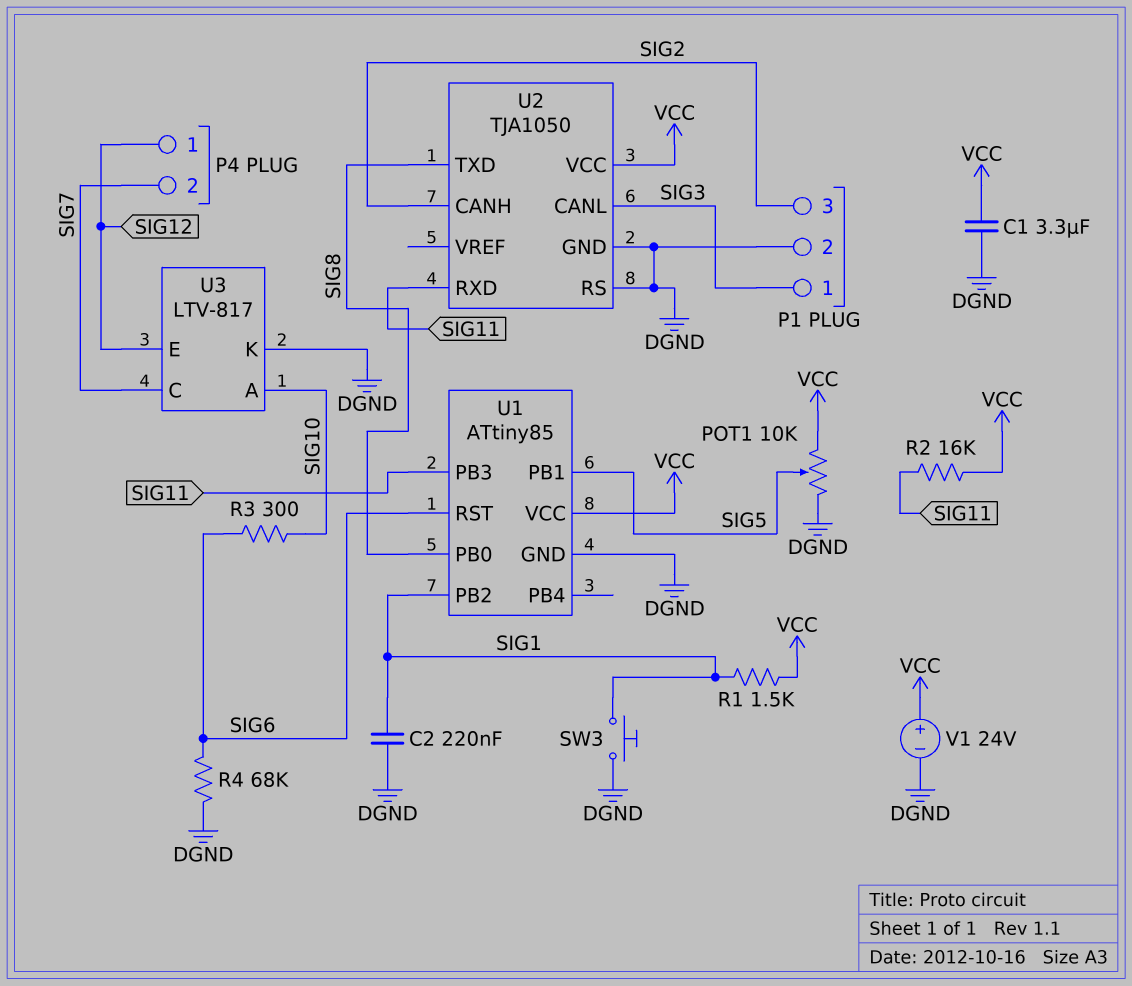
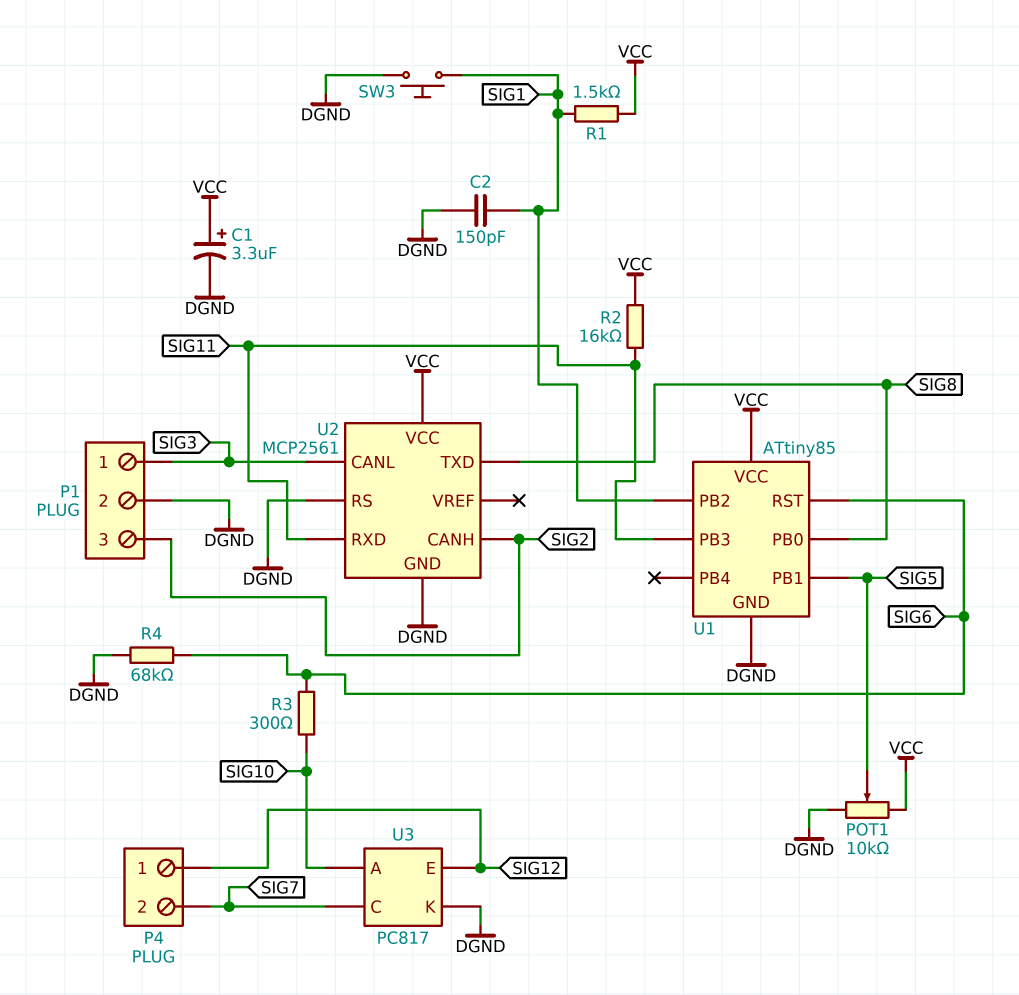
C1: 3.3uF (DGND, VCC) -> 3.3uF (plus VCC, minus DGND)
C2: 220nF (DGND, SIG1) -> 150pF (DGND, SIG1)
U2: TJA1050 -> MCP2561
U3: LTV-817 -> PC817
V1: 24V (plus VCC, minus DGND) -> none

